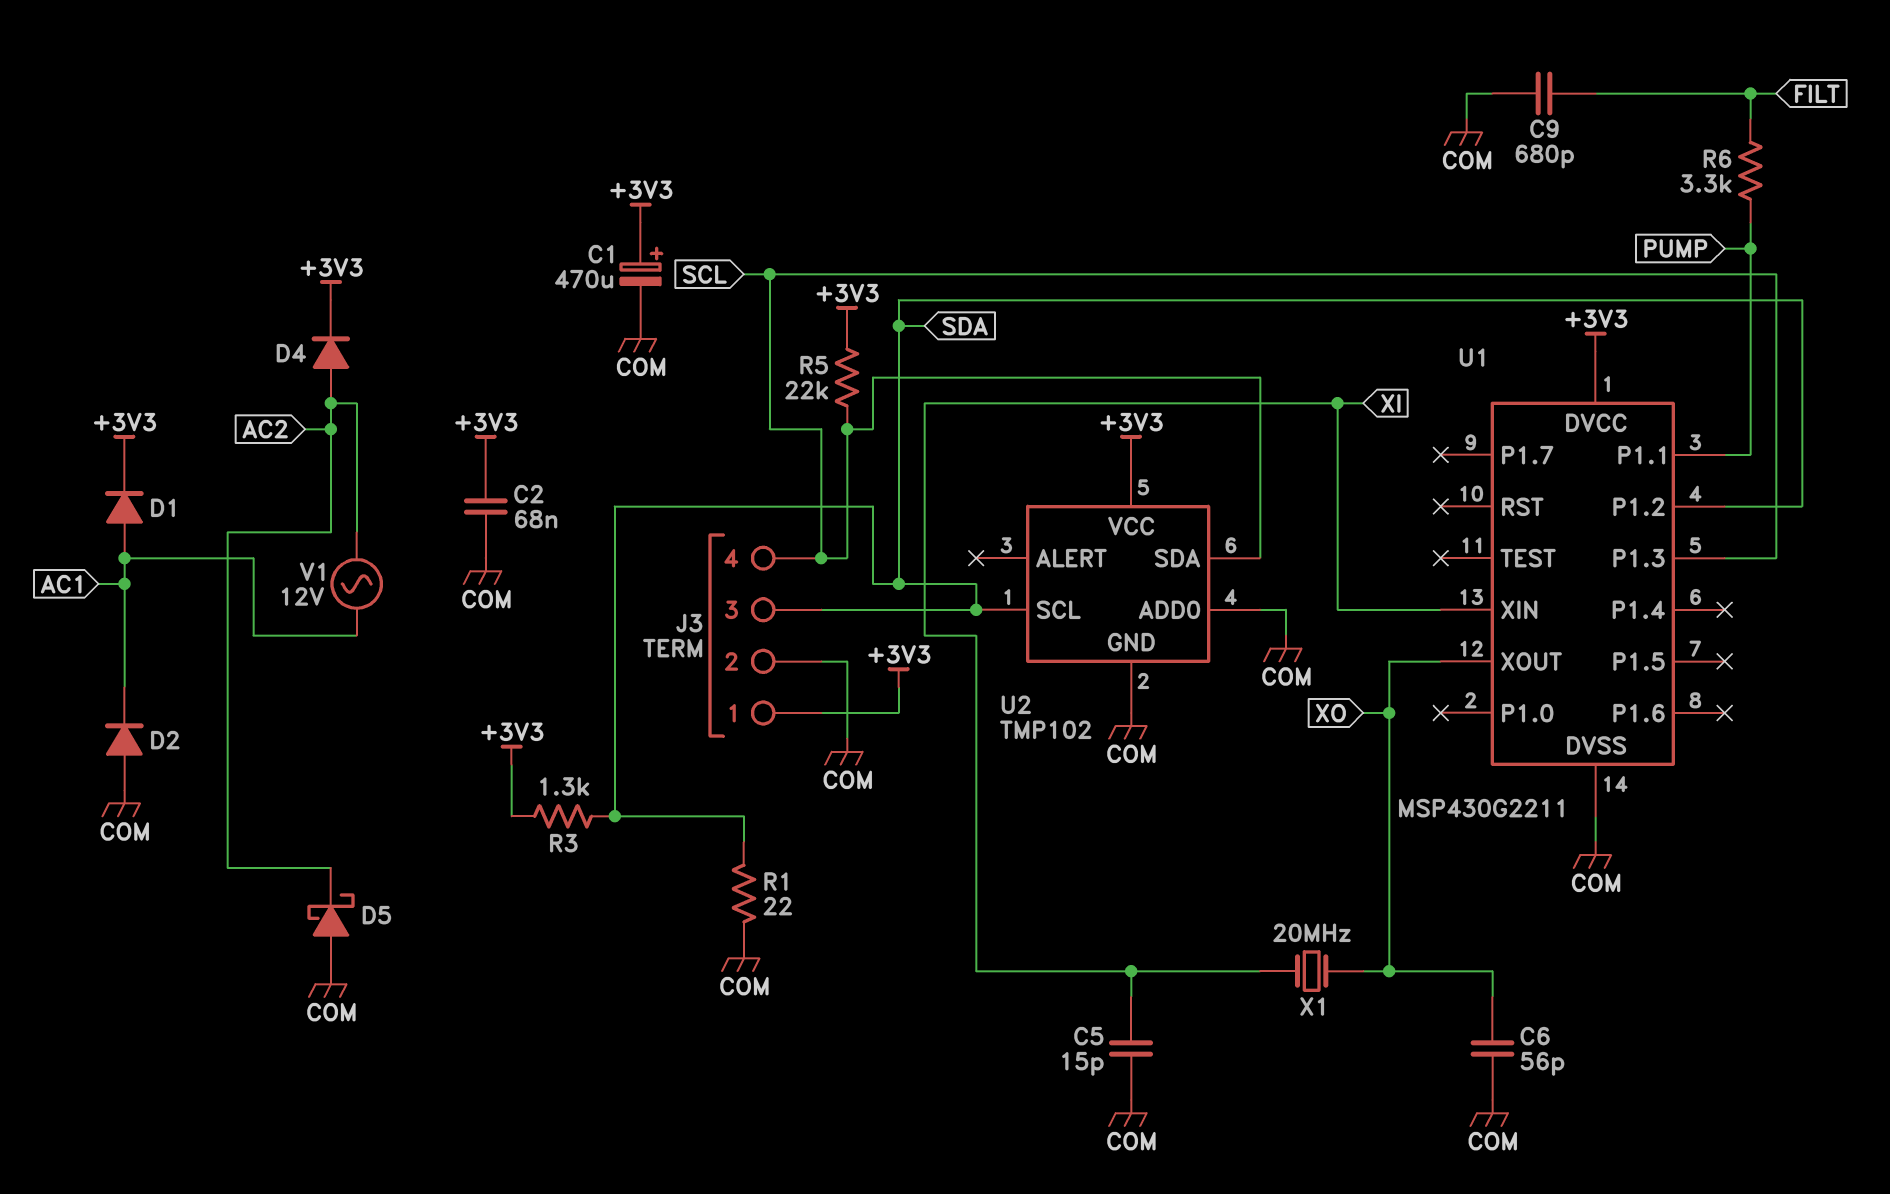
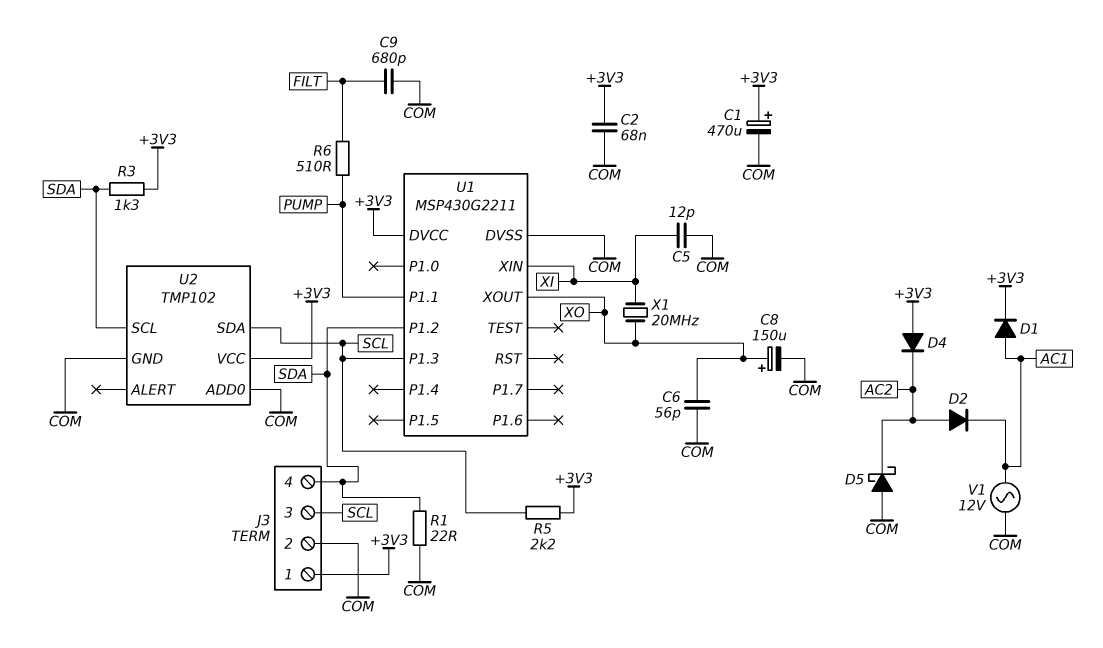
C5: 15pF (COM, XI) -> 12pF (COM, XI)
C8: none -> 150uF (plus XO, minus COM)
D2: diode (A COM, K AC1) -> diode (A AC2, K AC1)
D4: diode (A AC2, K +3V3) -> diode (A +3V3, K AC2)
J3 pin 3: SDA -> SCL
J3 pin 4: SCL -> SDA
R5: 22k (+3V3, SCL) -> 2.2k (+3V3, SCL)
R6: 3.3k (FILT, PUMP) -> 510 (FILT, PUMP)
V1: AC 12V (AC1, AC2) -> AC 12V (AC1, COM)

